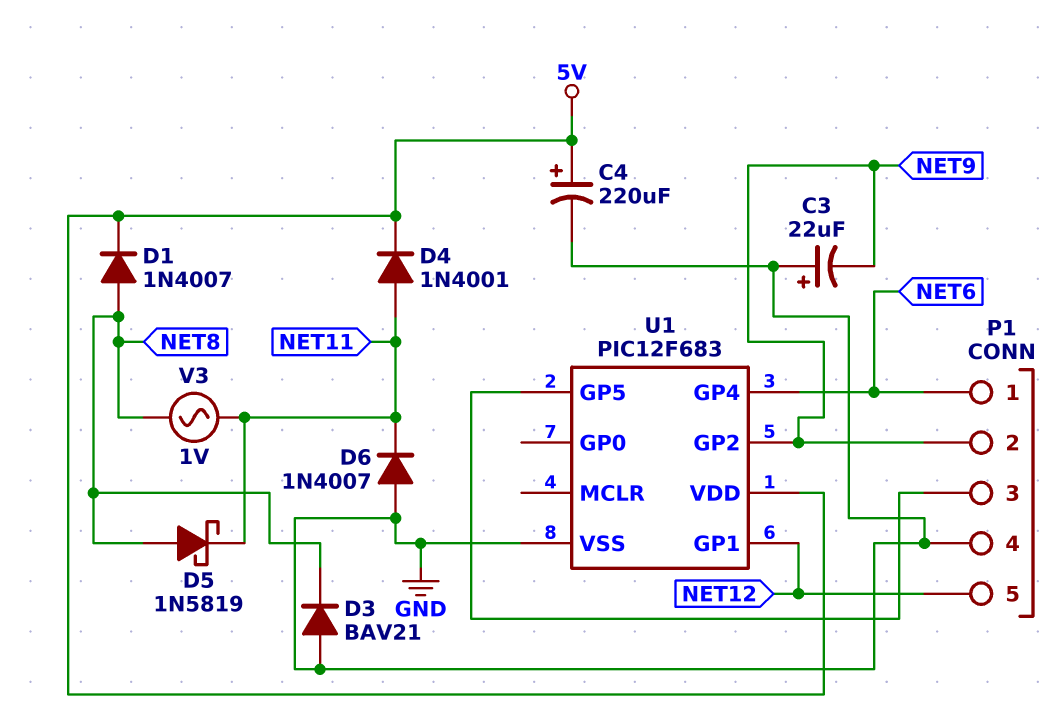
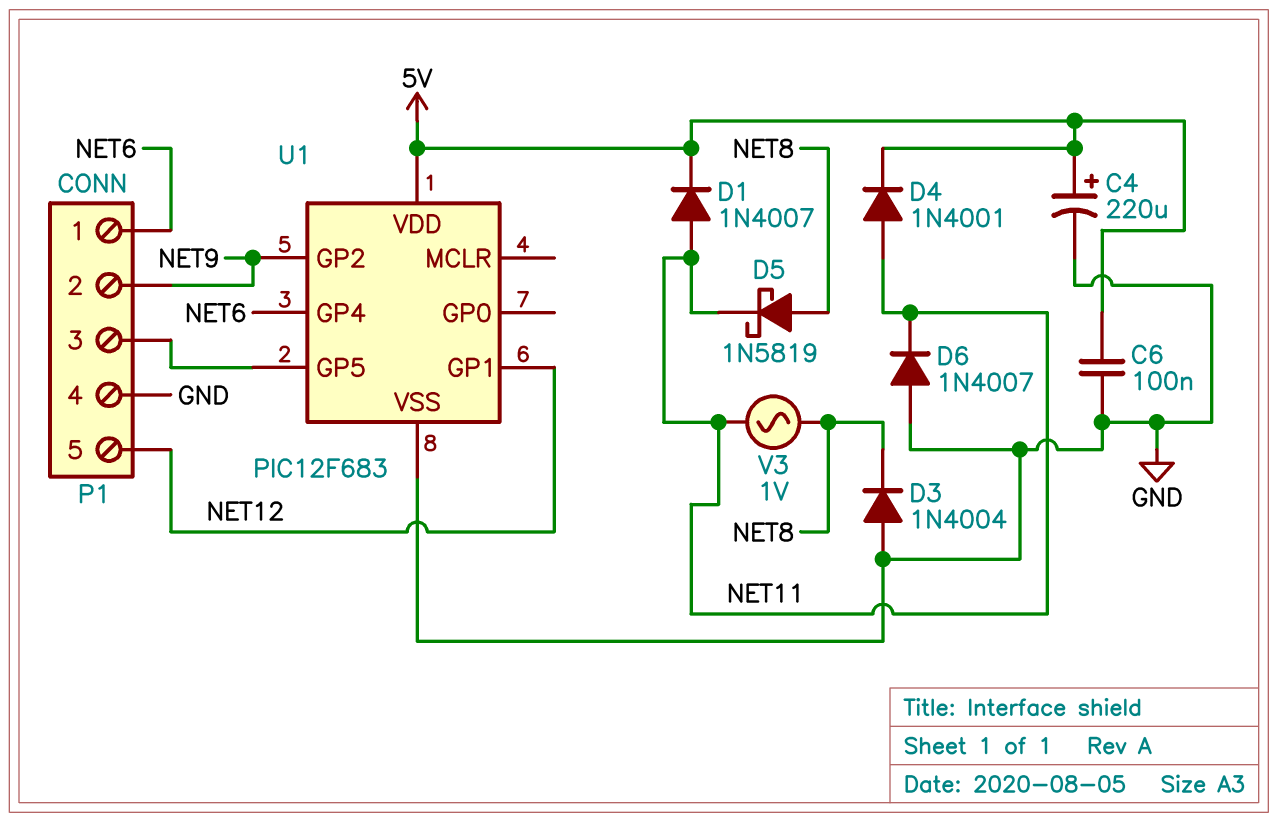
C3: 22uF (plus GND, minus NET9) -> none
C6: none -> 100nF (5V, GND)
D1: diode 1N4007 (A NET8, K 5V) -> diode 1N4007 (A NET11, K 5V)
D3: diode BAV21 (A GND, K NET8) -> diode 1N4004 (A GND, K NET8)

